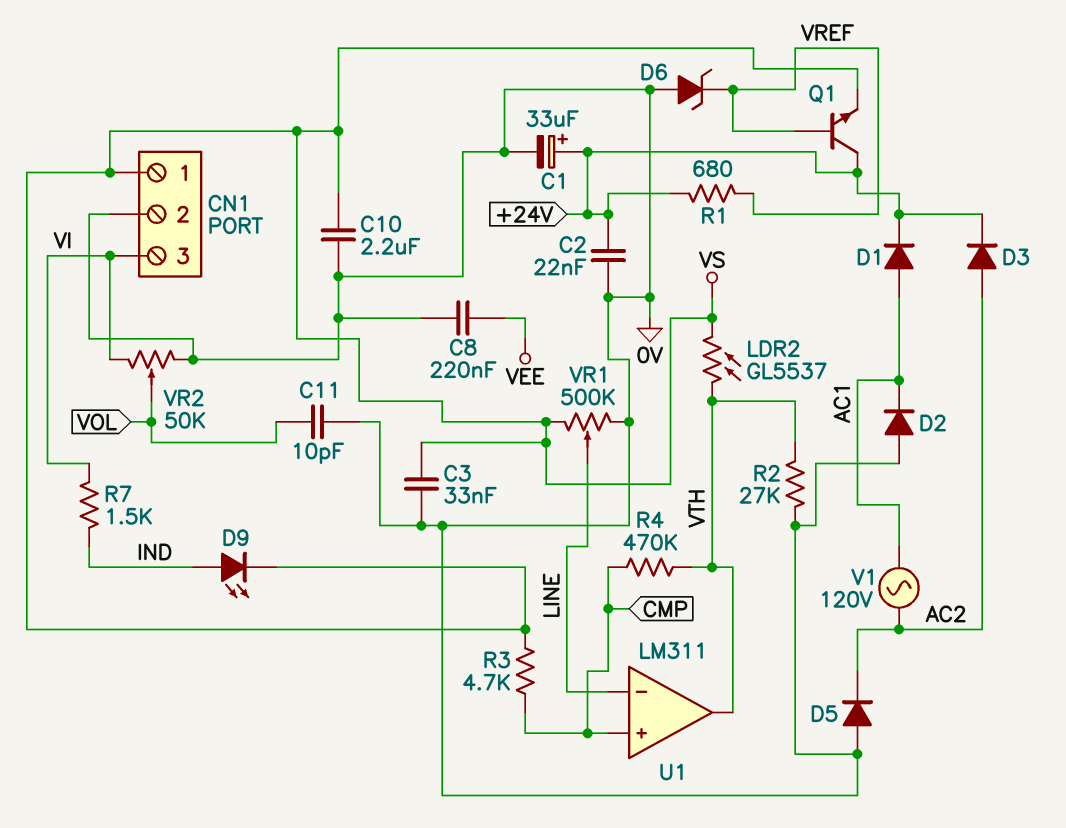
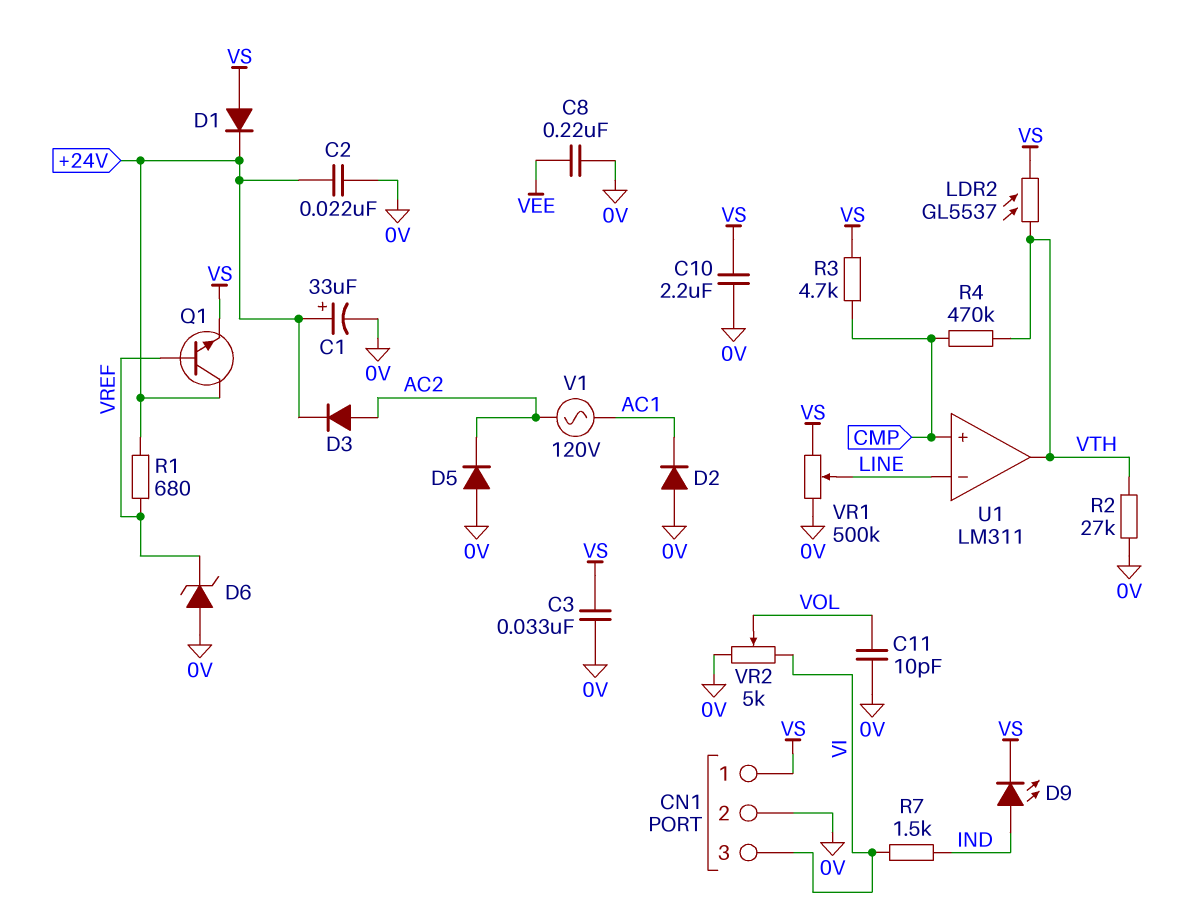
D1: diode (A AC1, K +24V) -> diode (A VS, K +24V)
VR2: 50k (0V, VI, wiper VOL) -> 5k (0V, VI, wiper VOL)

